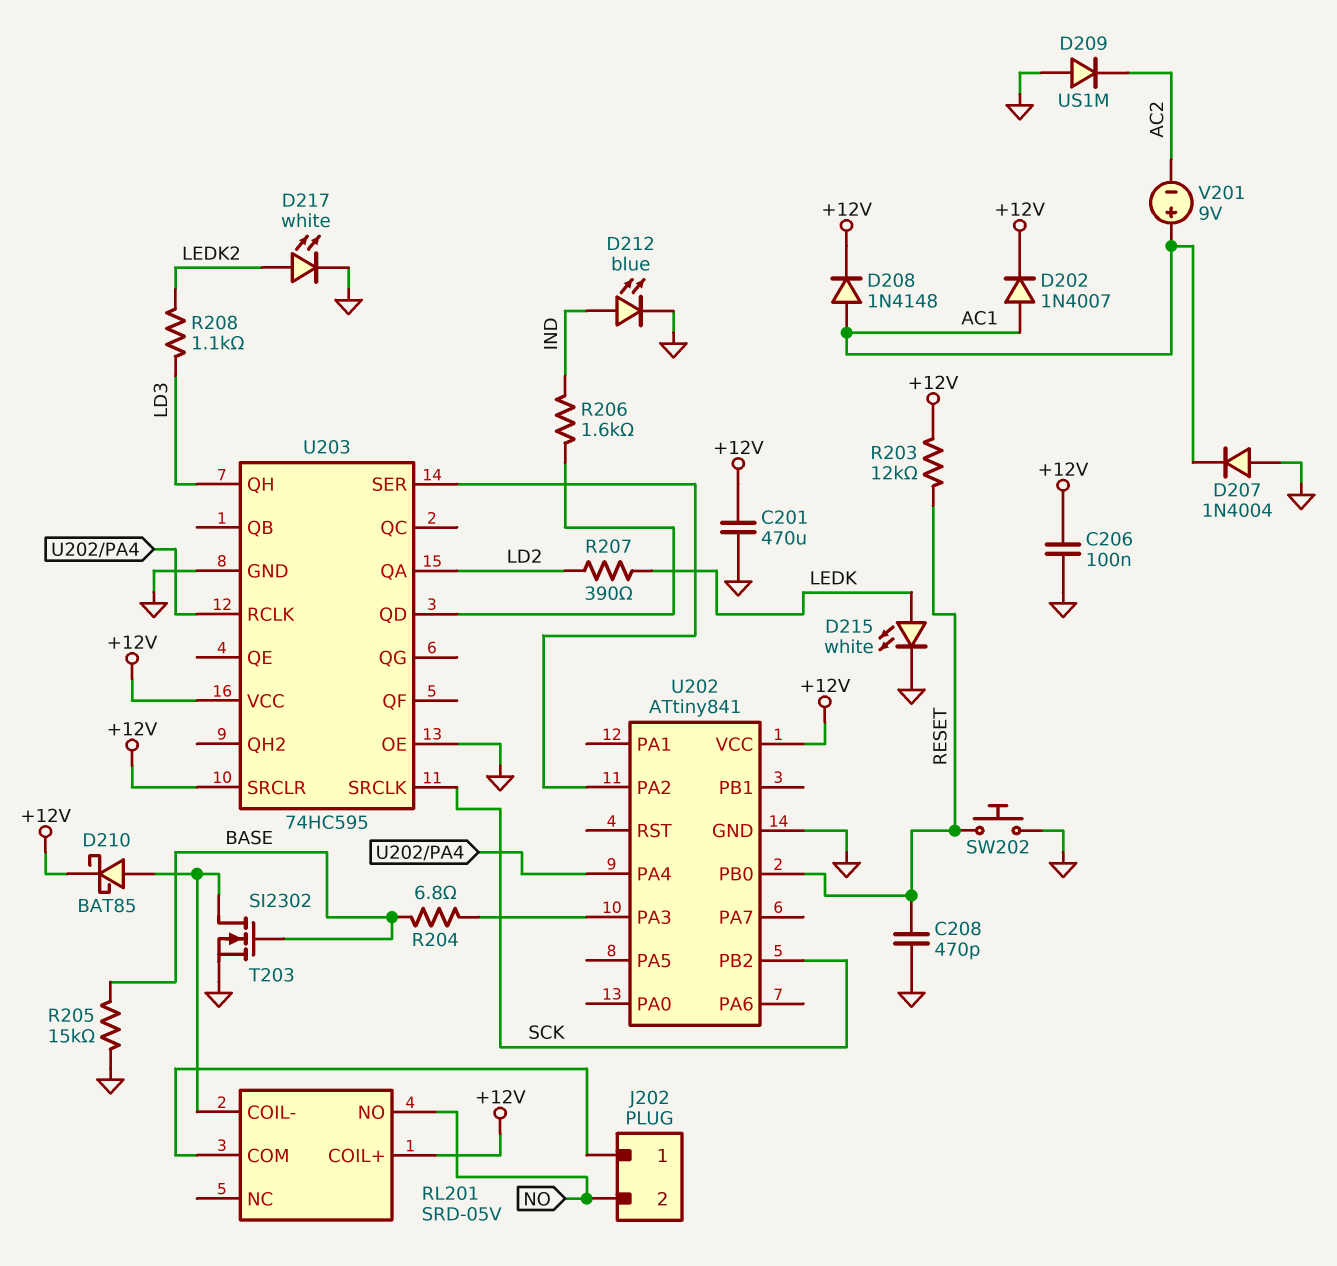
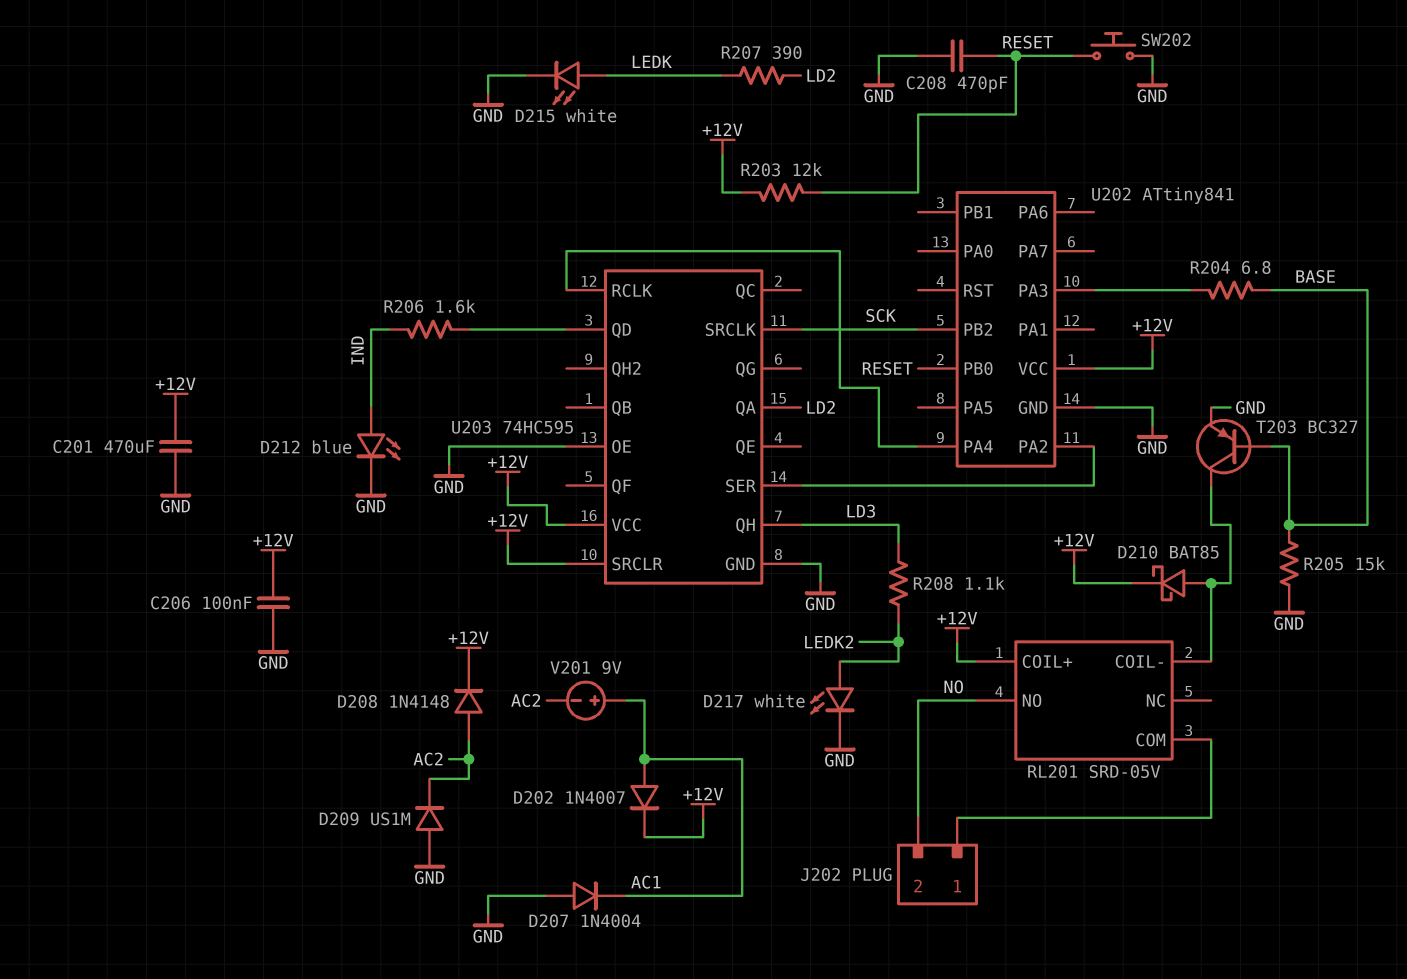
D208: diode 1N4148 (A AC1, K +12V) -> diode 1N4148 (A AC2, K +12V)
T203: NMOS SI2302 (G BASE, D RL201/COIL-, S GND) -> PNP BC327 (B BASE, C RL201/COIL-, E GND)

